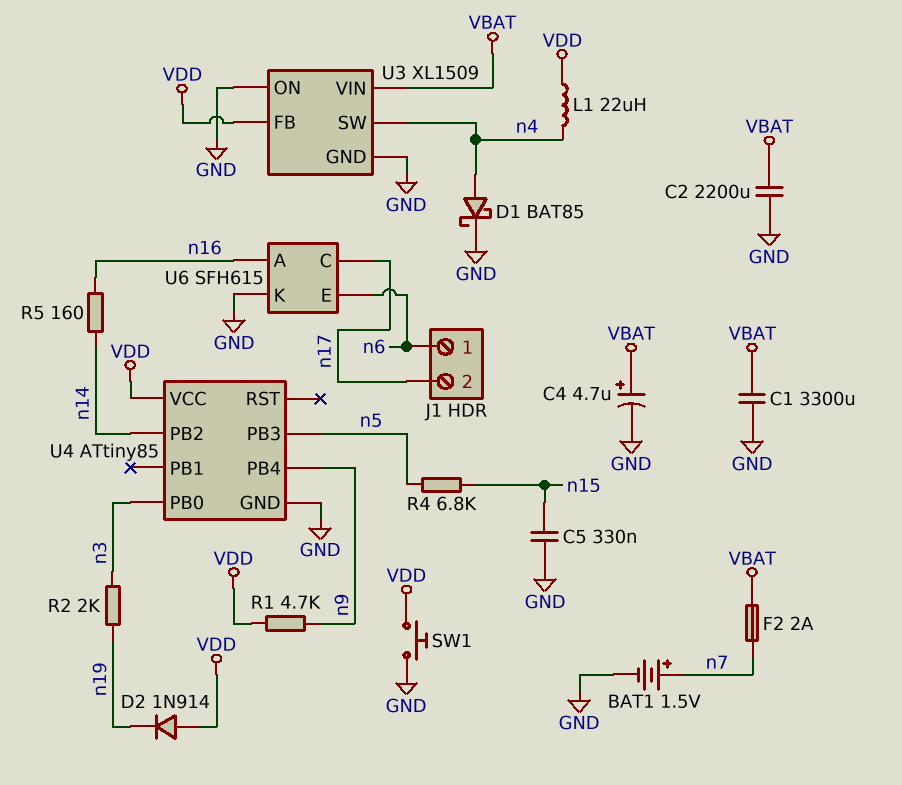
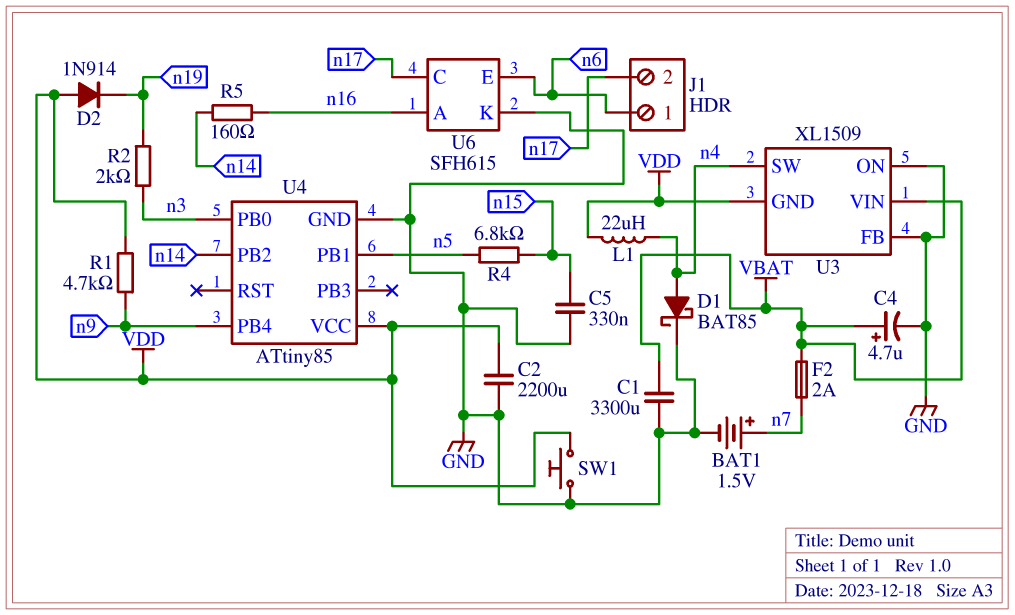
C2: 2200uF (GND, VBAT) -> 2200uF (GND, VDD)
U3 pin FB: VDD -> GND
U3 pin GND: GND -> VDD
U4 pin PB1: none -> n5
U4 pin PB3: n5 -> none

